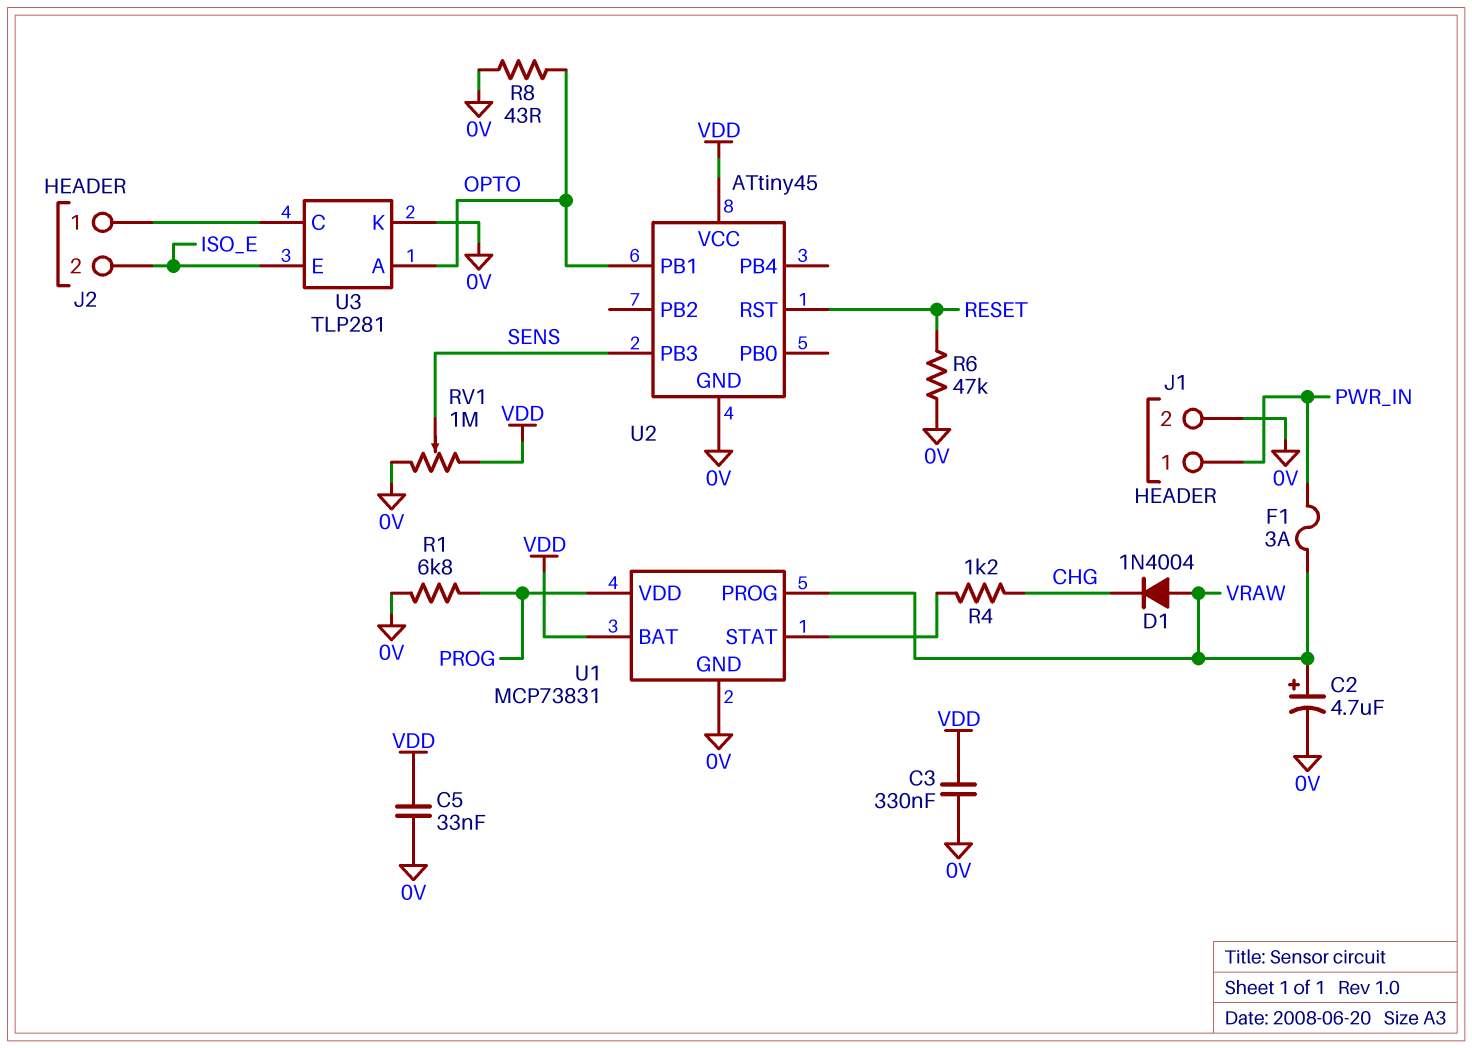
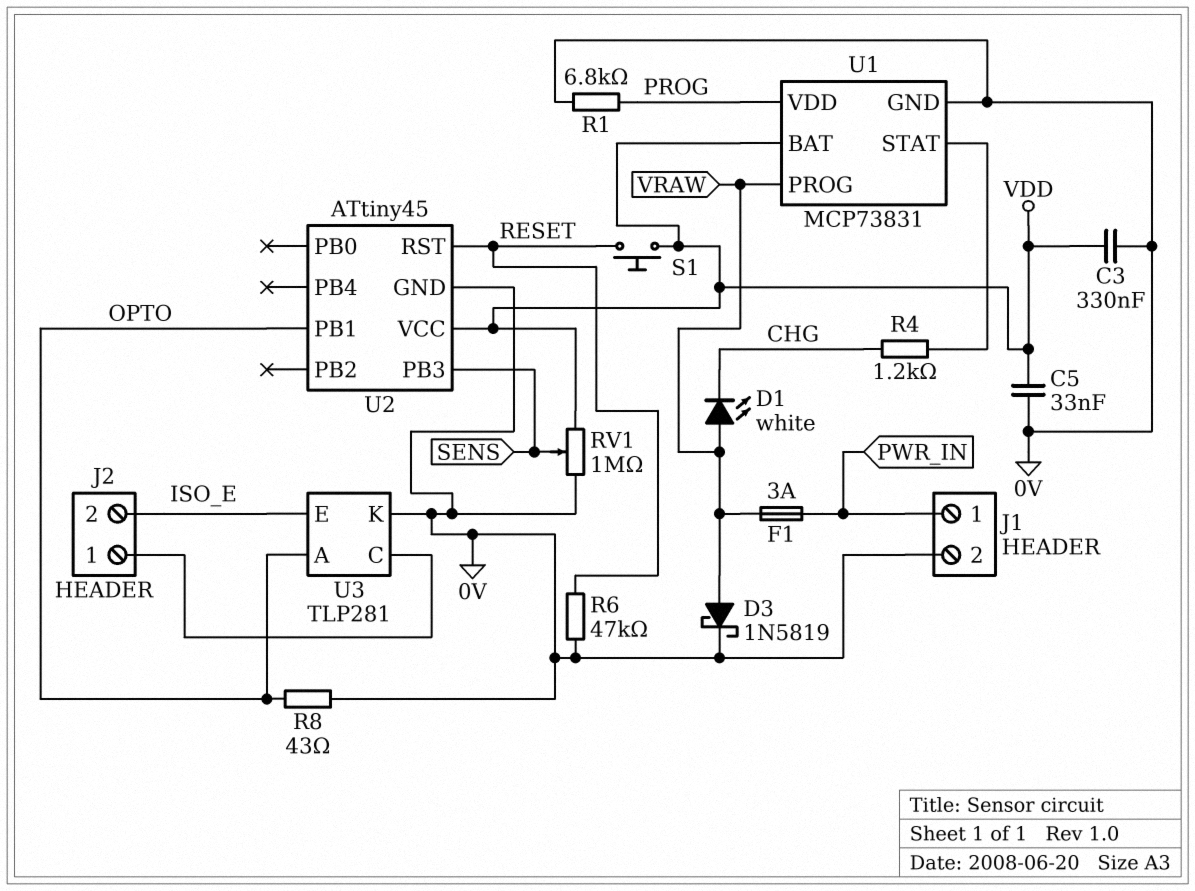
C2: 4.7uF (plus VRAW, minus 0V) -> none
D1: diode 1N4004 (A VRAW, K CHG) -> LED white (A VRAW, K CHG)
D3: none -> schottky 1N5819 (A VRAW, K 0V)
S1: none -> button (RESET, VDD)

